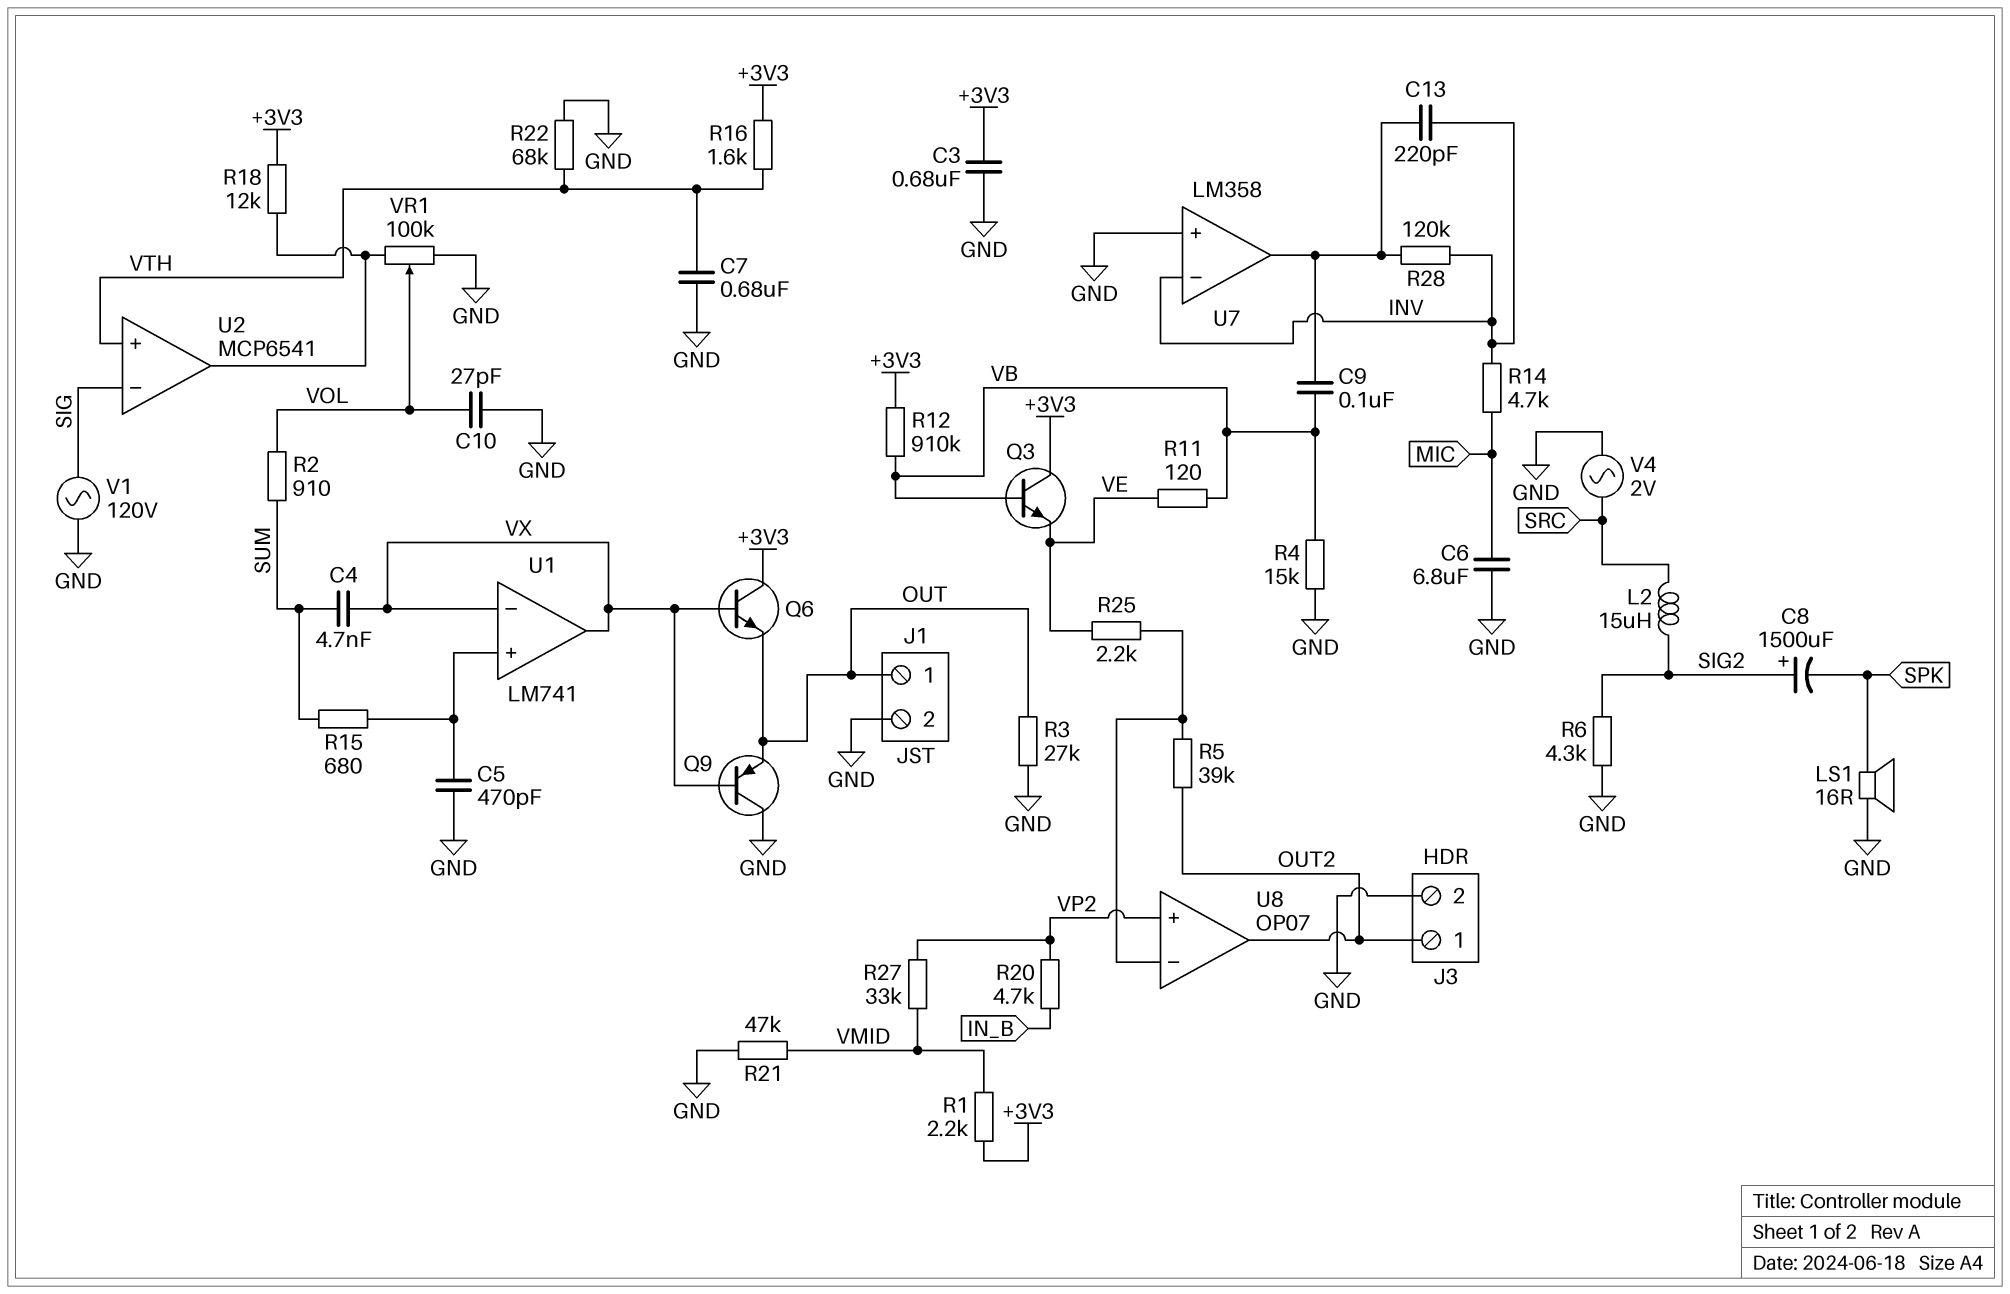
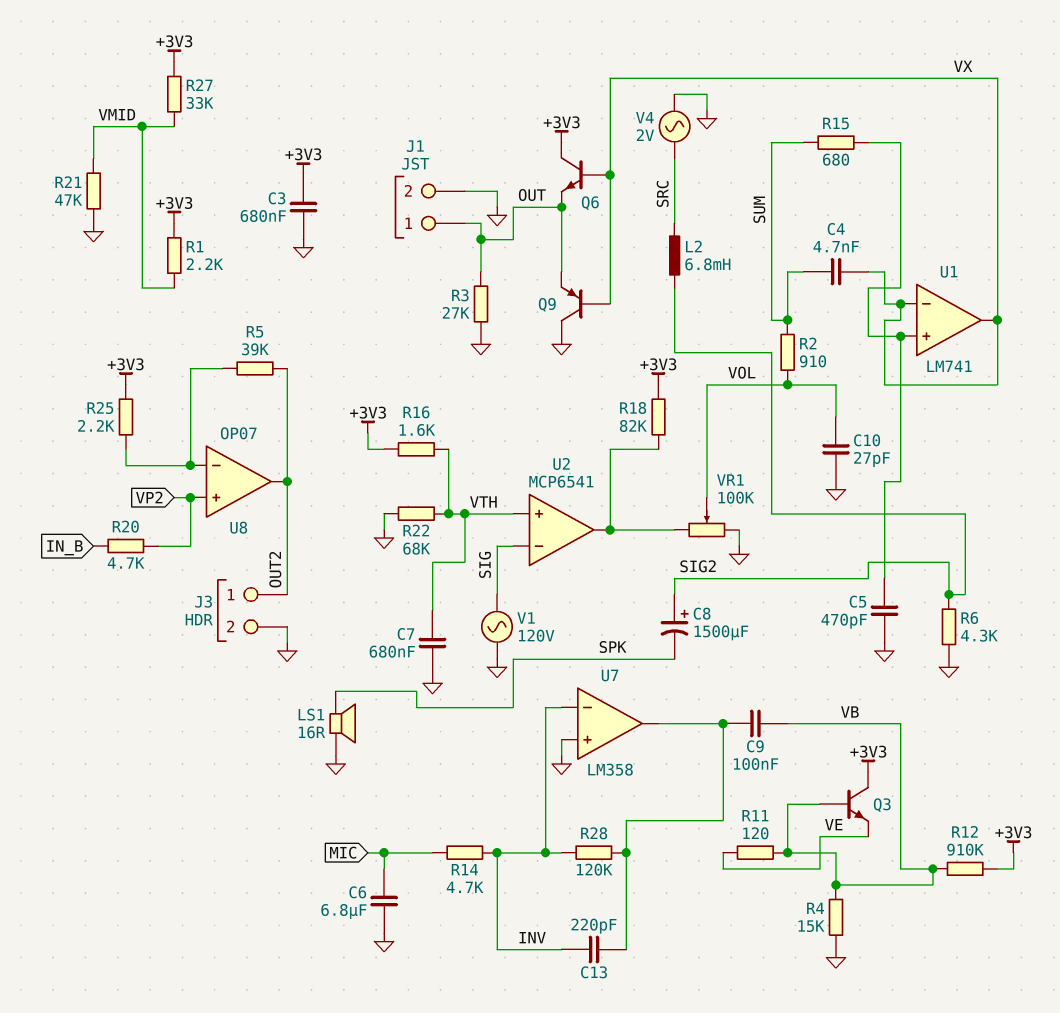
L2: 15uH (SIG2, SRC) -> 6.8mH (SIG2, SRC)
R18: 12k (+3V3, U2/out) -> 82k (+3V3, U2/out)
R25: 2.2k (U8/in-, VE) -> 2.2k (+3V3, U8/in-)
R27: 33k (VMID, VP2) -> 33k (+3V3, VMID)

